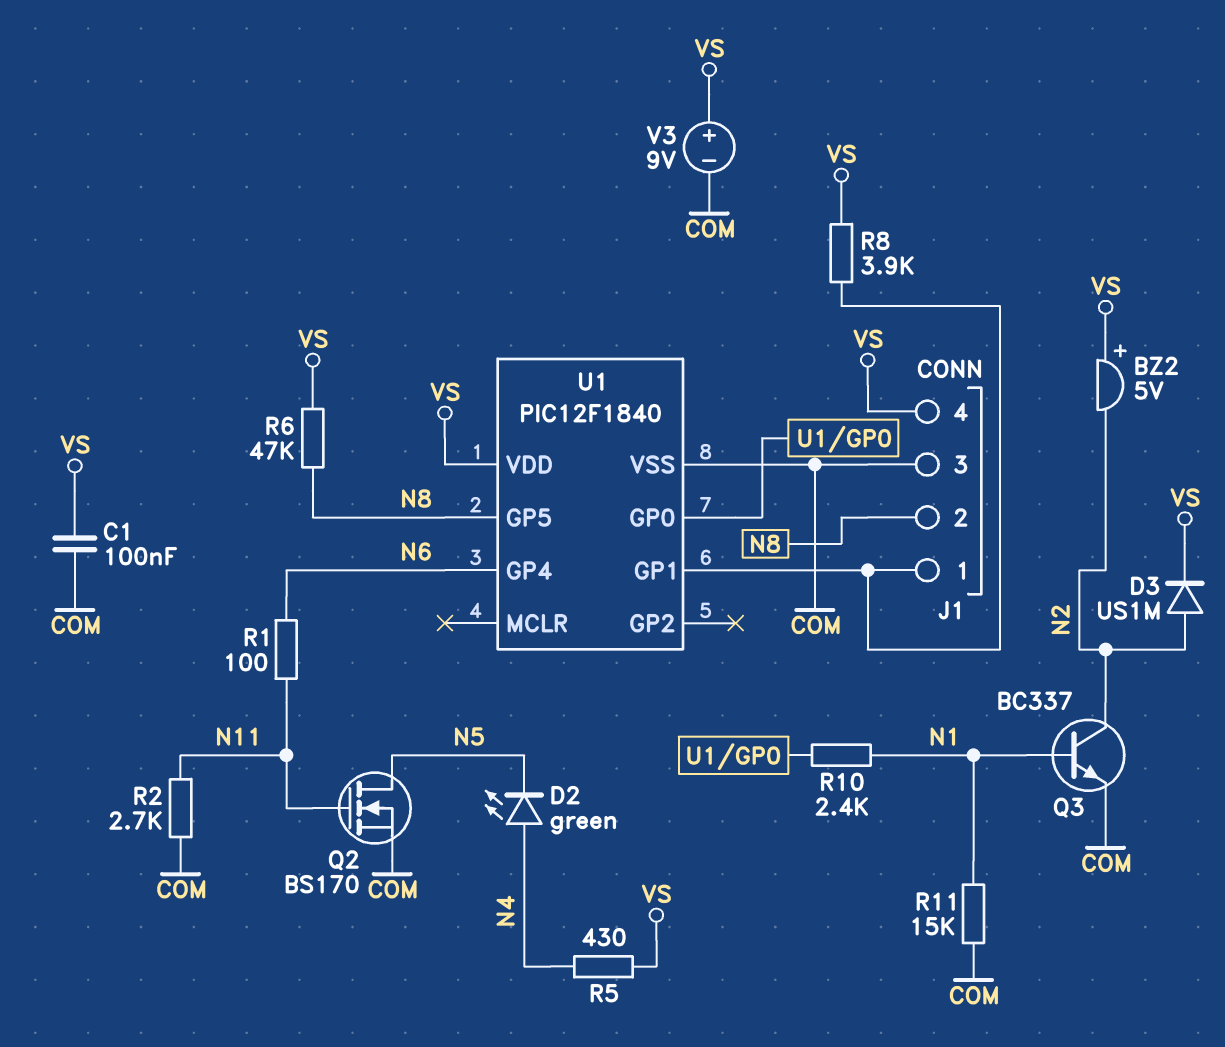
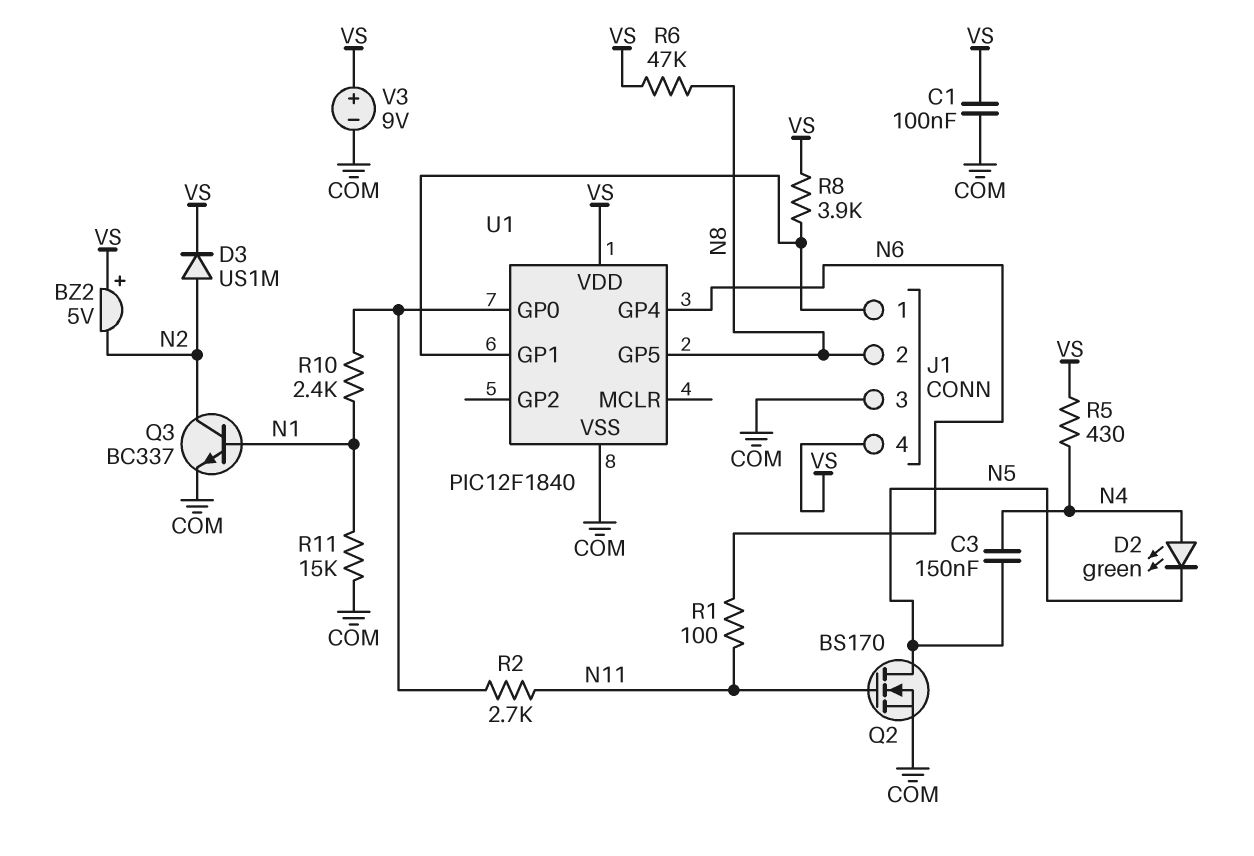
C3: none -> 150nF (N4, N5)
R2: 2.7k (COM, N11) -> 2.7k (N11, U1/GP0)

